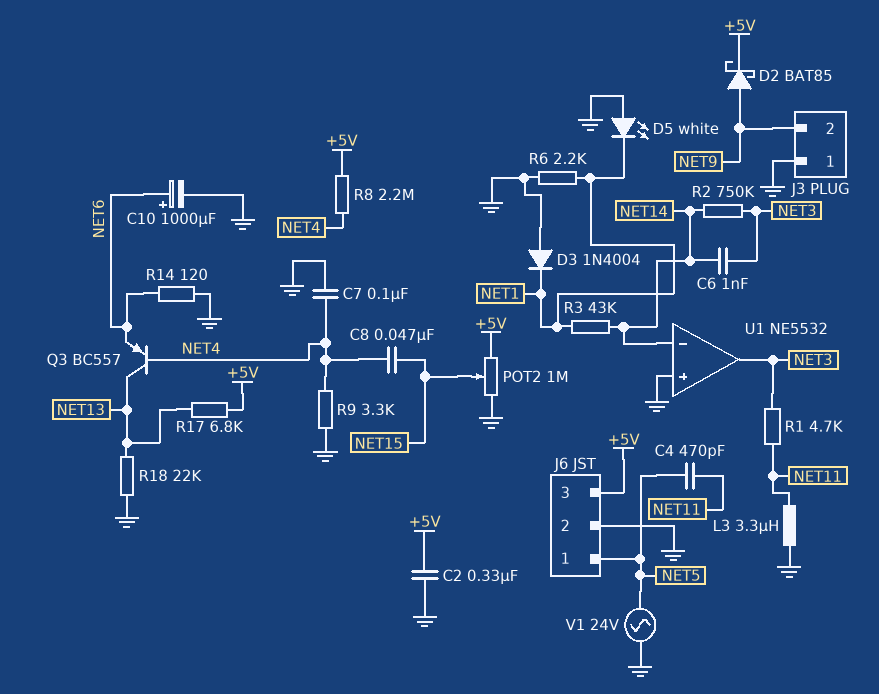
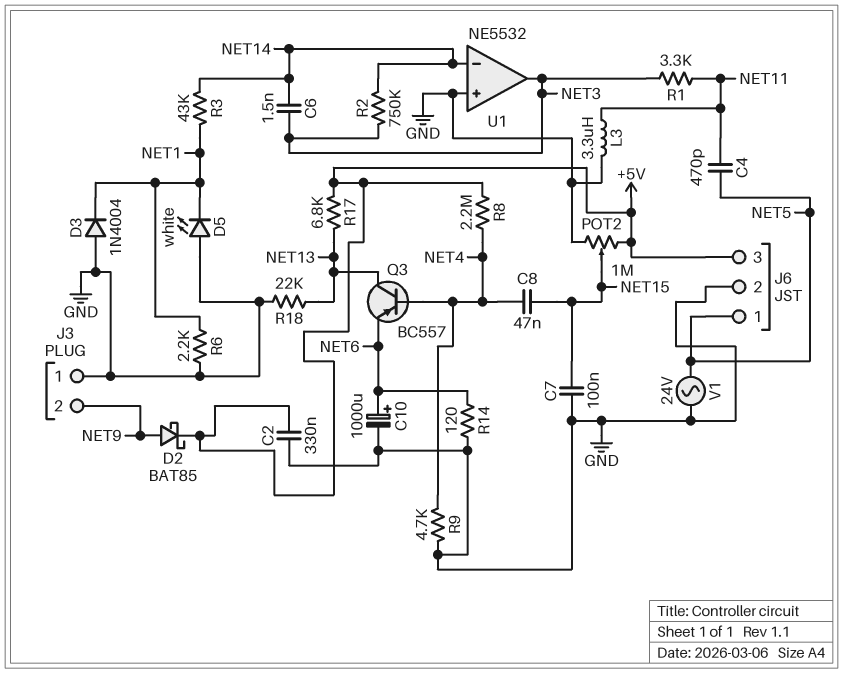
C6: 1nF (NET3, NET14) -> 1.5nF (NET3, NET14)
C7: 100nF (GND, NET4) -> 100nF (GND, NET15)
R1: 4.7k (NET3, NET11) -> 3.3k (NET3, NET11)
R9: 3.3k (GND, NET4) -> 4.7k (GND, NET4)

